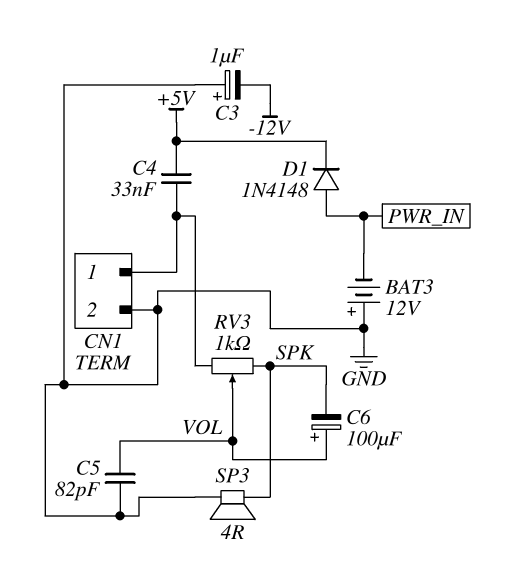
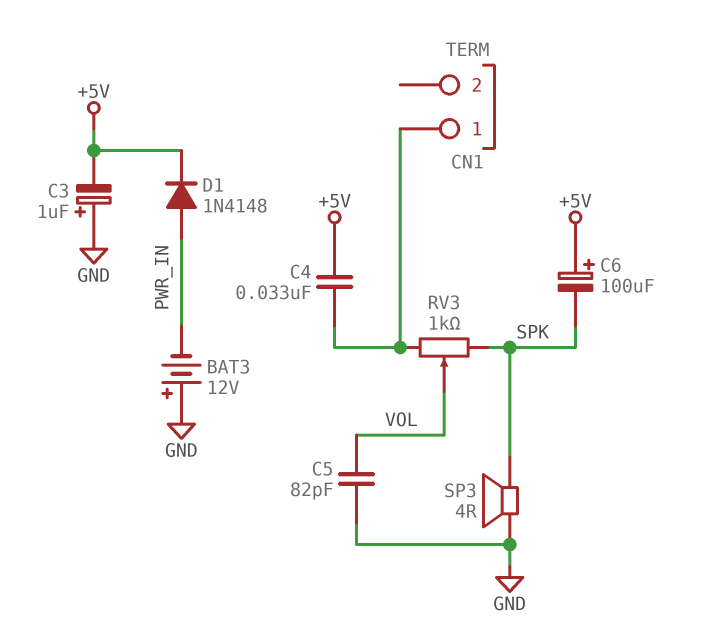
C3: 1uF (plus GND, minus -12V) -> 1uF (plus GND, minus +5V)
C6: 100uF (plus VOL, minus SPK) -> 100uF (plus +5V, minus SPK)
CN1 pin 2: GND -> none

